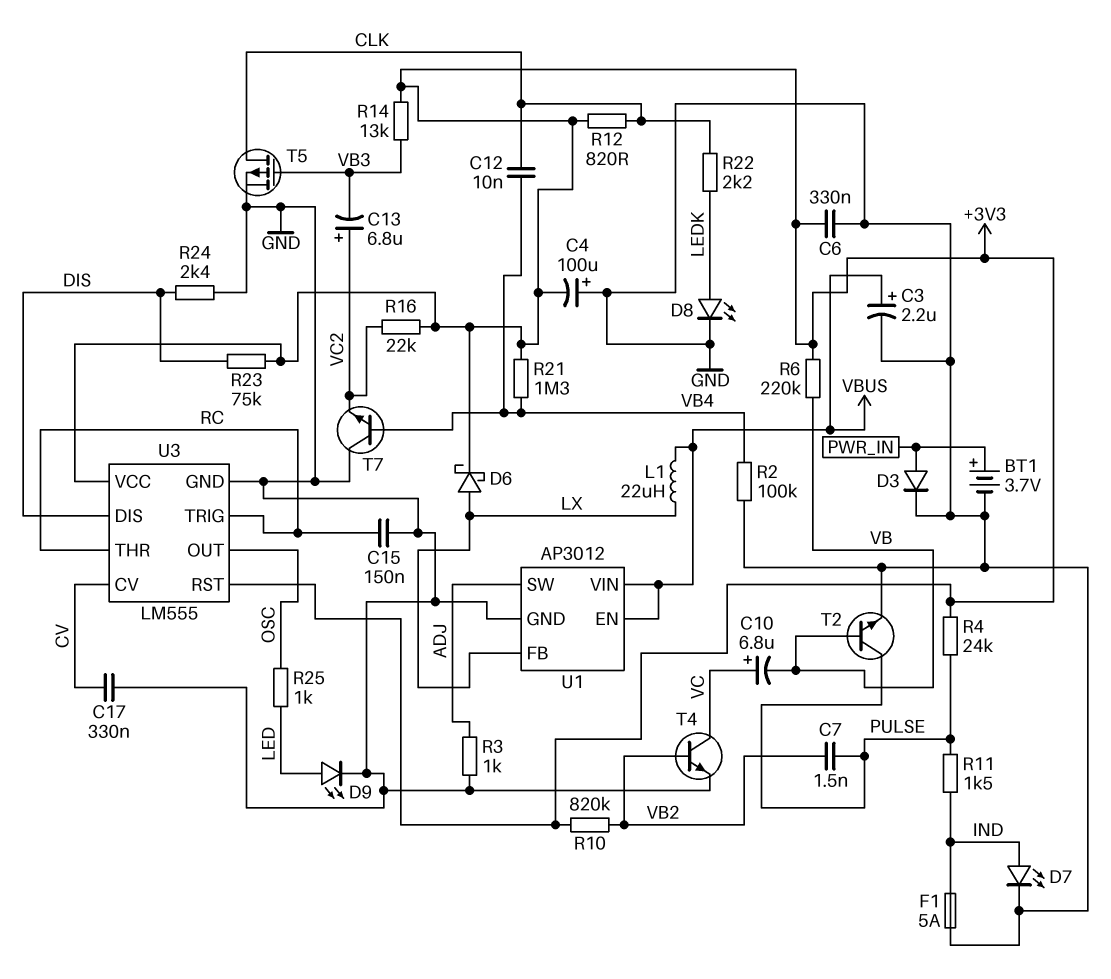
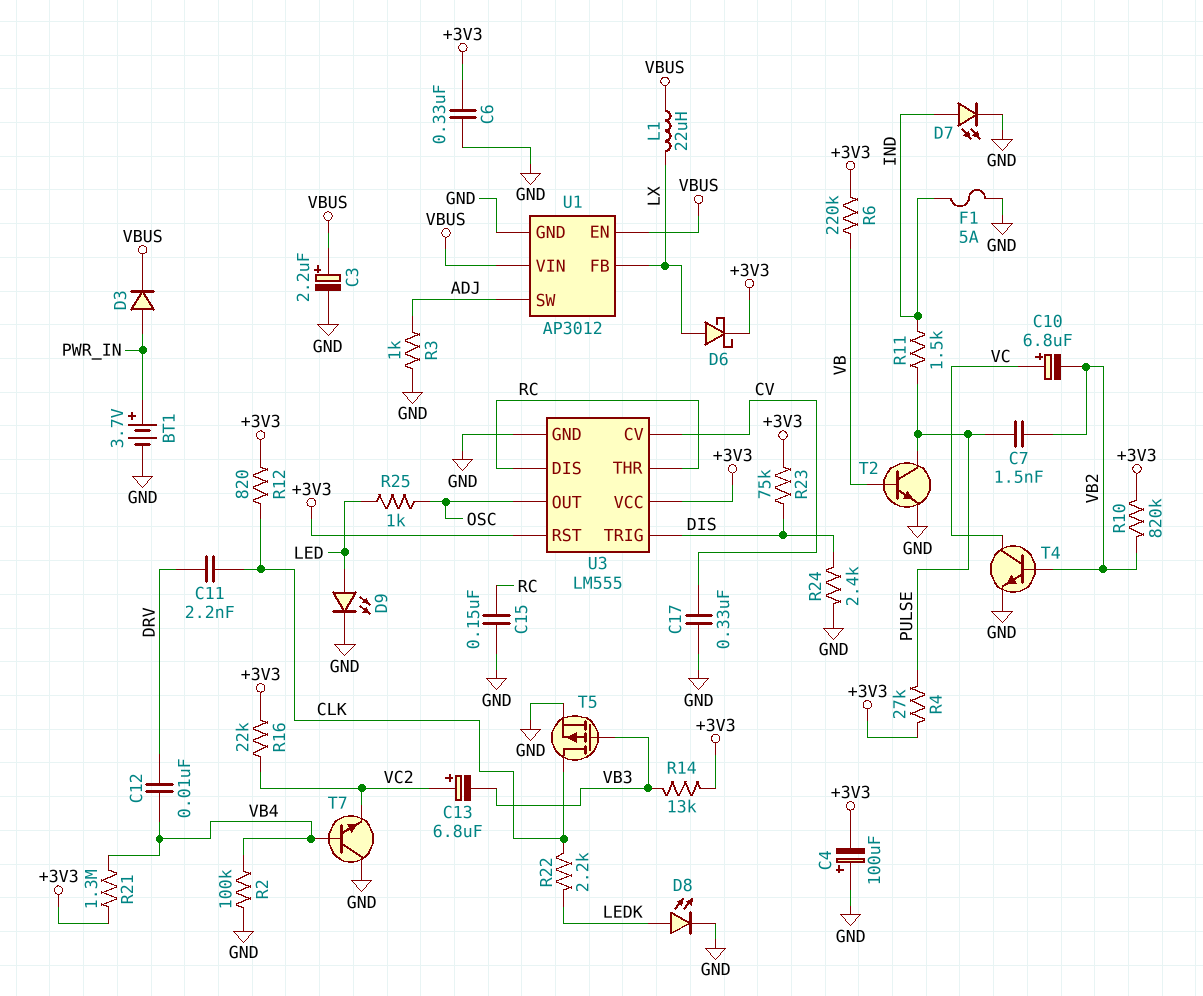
C10: 6.8uF (plus VC, minus VB) -> 6.8uF (plus VC, minus VB2)
C11: none -> 2.2nF (CLK, DRV)
C12: 10nF (CLK, VB4) -> 10nF (DRV, VB4)
D3: diode (A PWR_IN, K GND) -> diode (A PWR_IN, K VBUS)
R4: 24k (+3V3, PULSE) -> 27k (+3V3, PULSE)
U3 pin DIS: DIS -> RC
U3 pin TRIG: RC -> DIS

